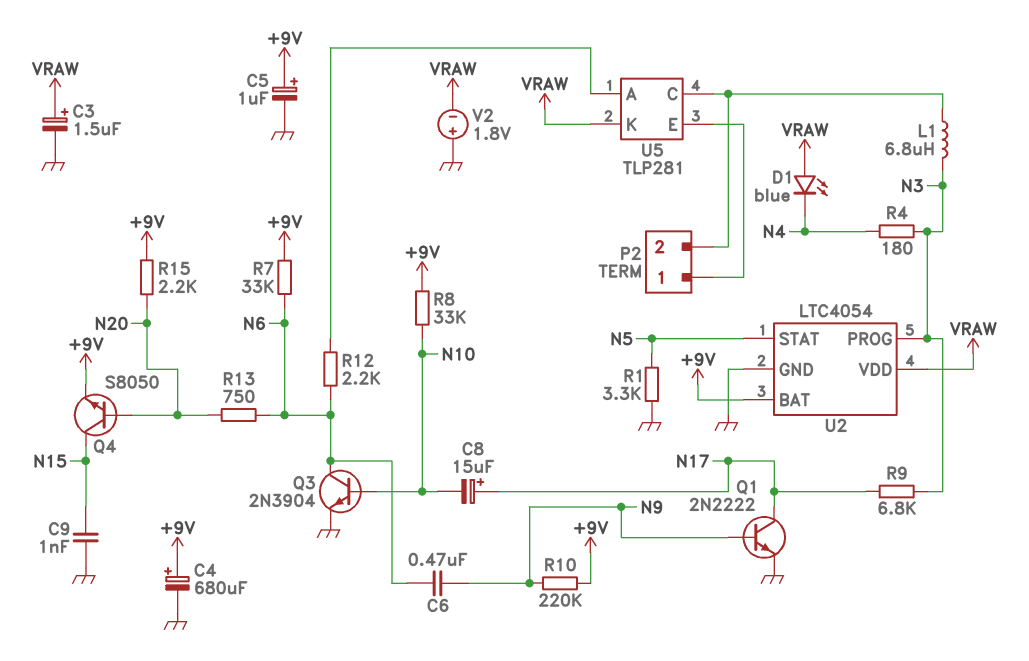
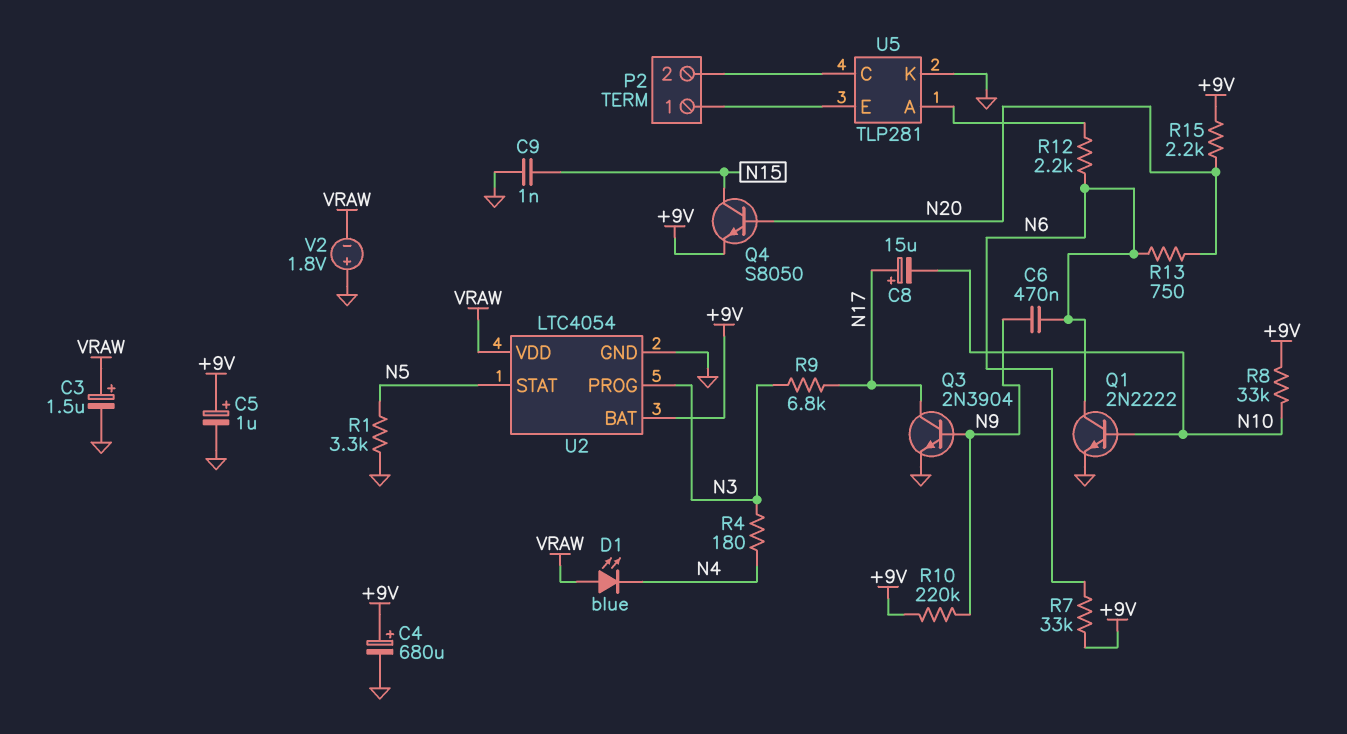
L1: 6.8uH (N3, P2/2) -> none
Q1: NPN 2N2222 (B N9, C N17, E GND) -> NPN 2N2222 (B N10, C N6, E GND)
Q3: NPN 2N3904 (B N10, C N6, E GND) -> NPN 2N3904 (B N9, C N17, E GND)
U5 pin K: VRAW -> GND

